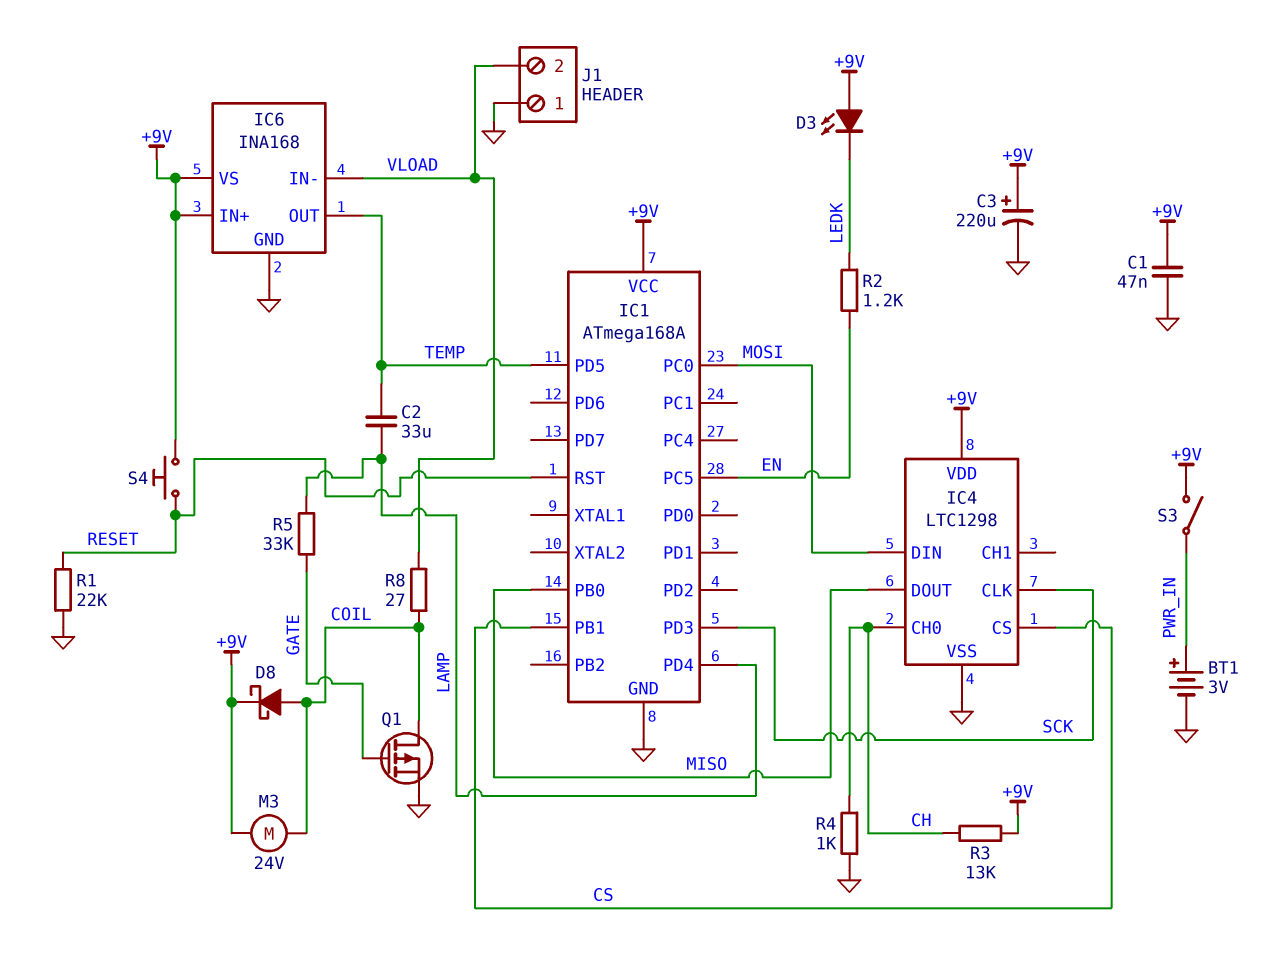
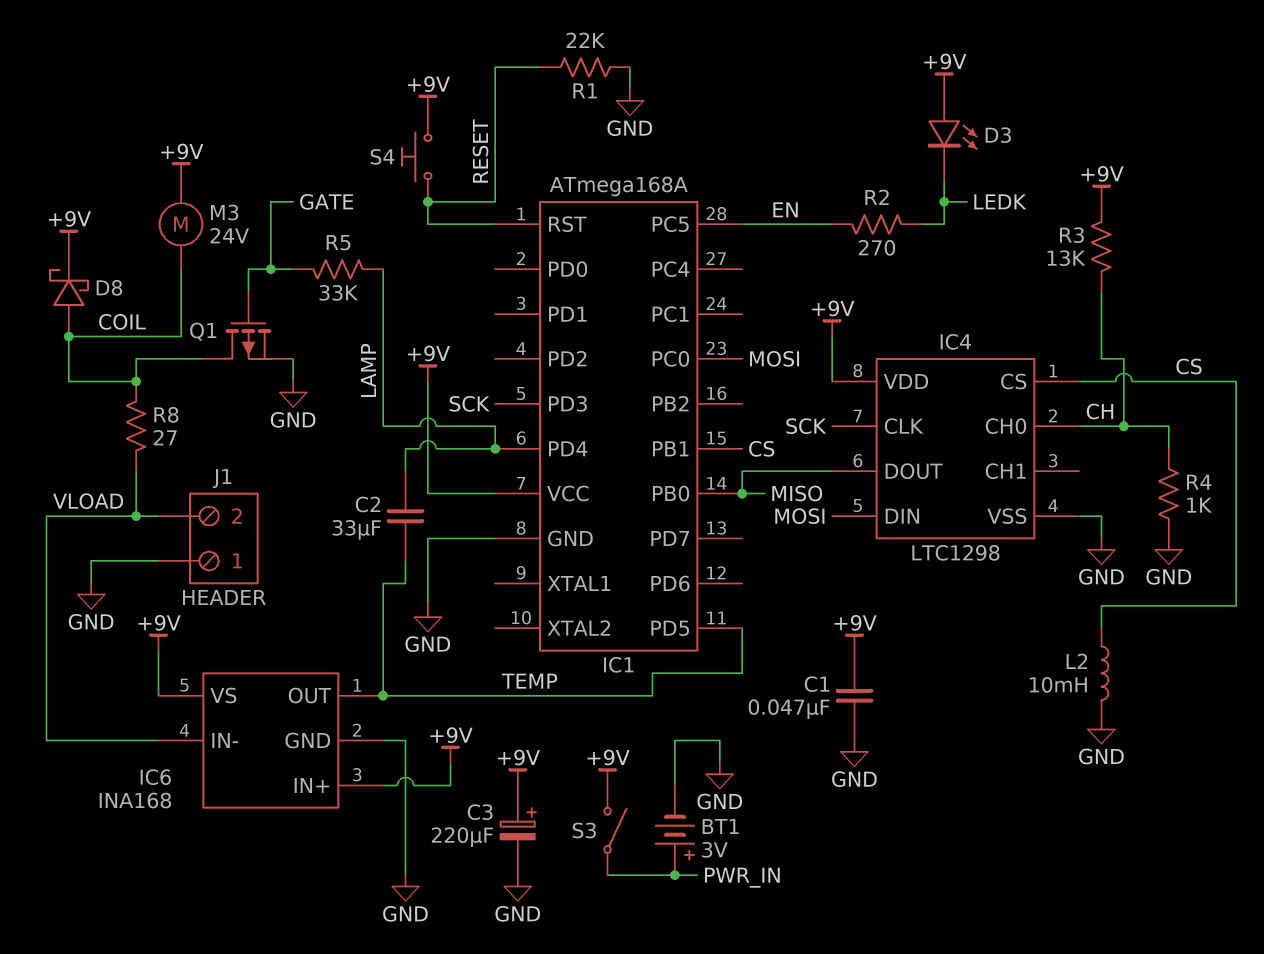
L2: none -> 10mH (CS, GND)
R2: 1.2k (EN, LEDK) -> 270 (EN, LEDK)

